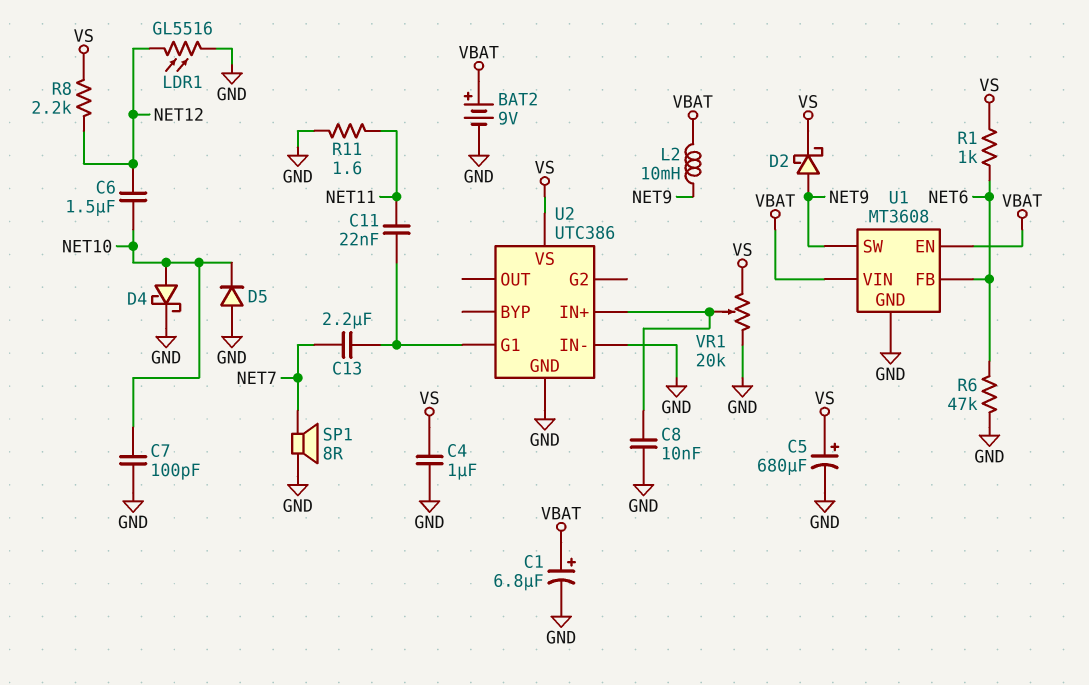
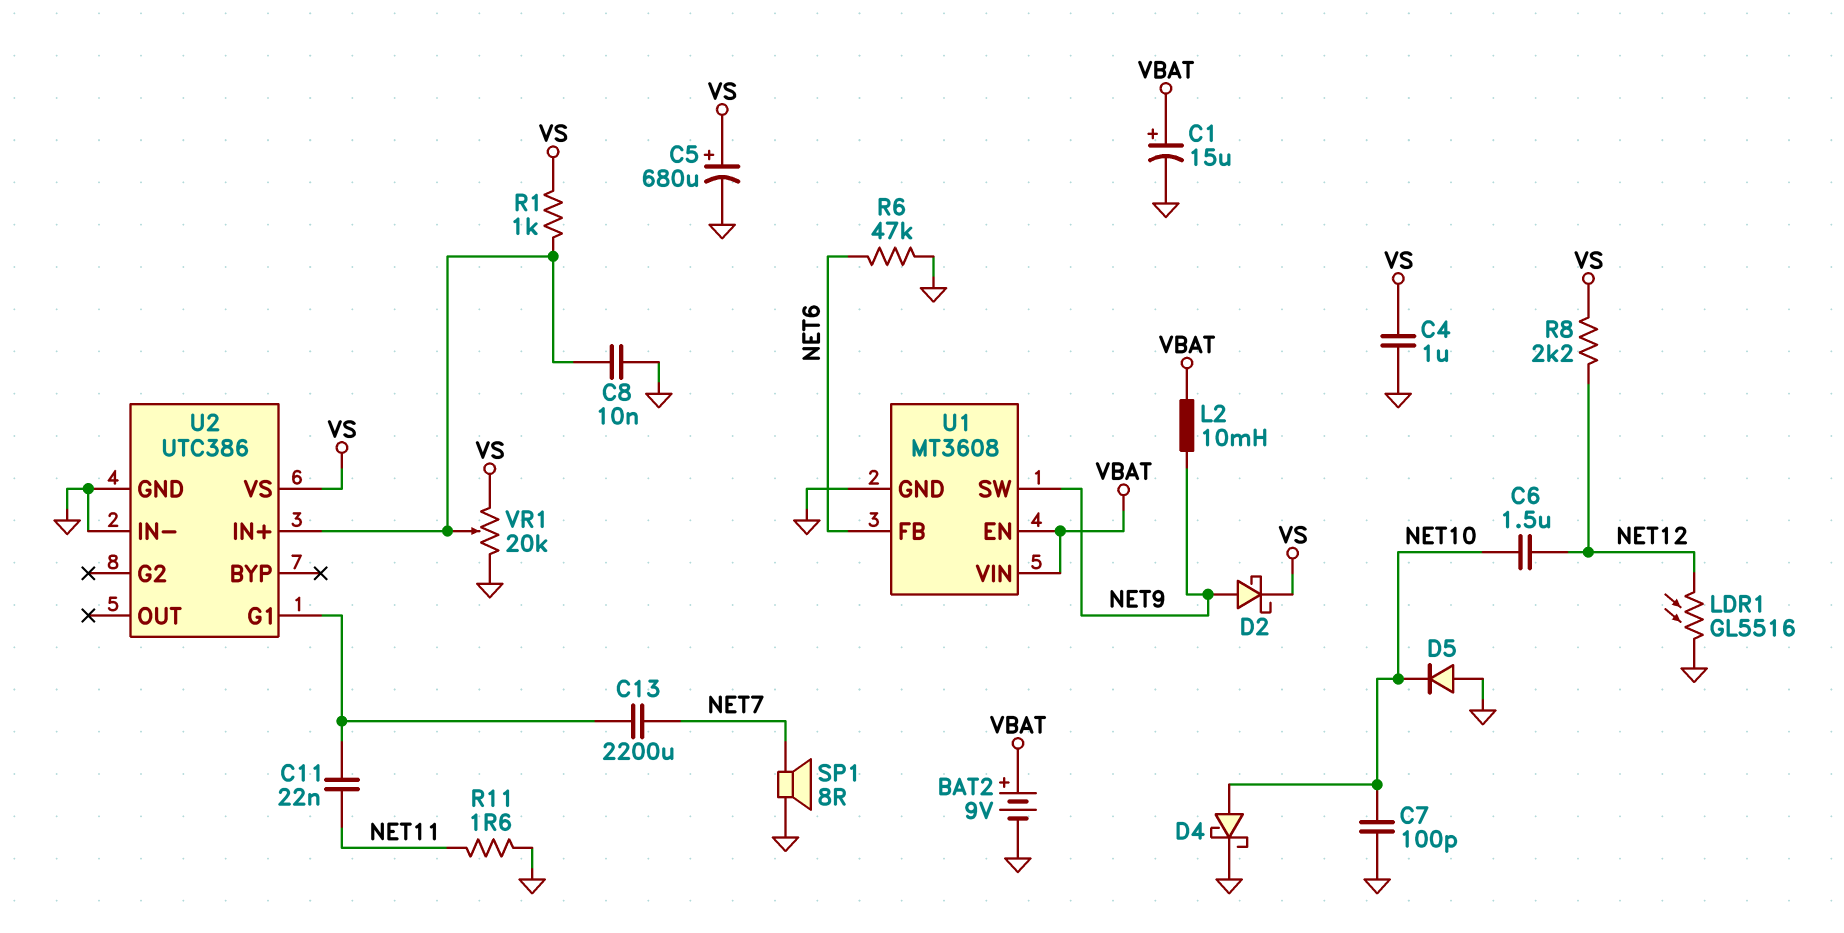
C1: 6.8uF (plus VBAT, minus GND) -> 15uF (plus VBAT, minus GND)
C13: 2.2uF (NET7, U2/G1) -> 2200uF (NET7, U2/G1)
R1: 1k (NET6, VS) -> 1k (U2/IN+, VS)

